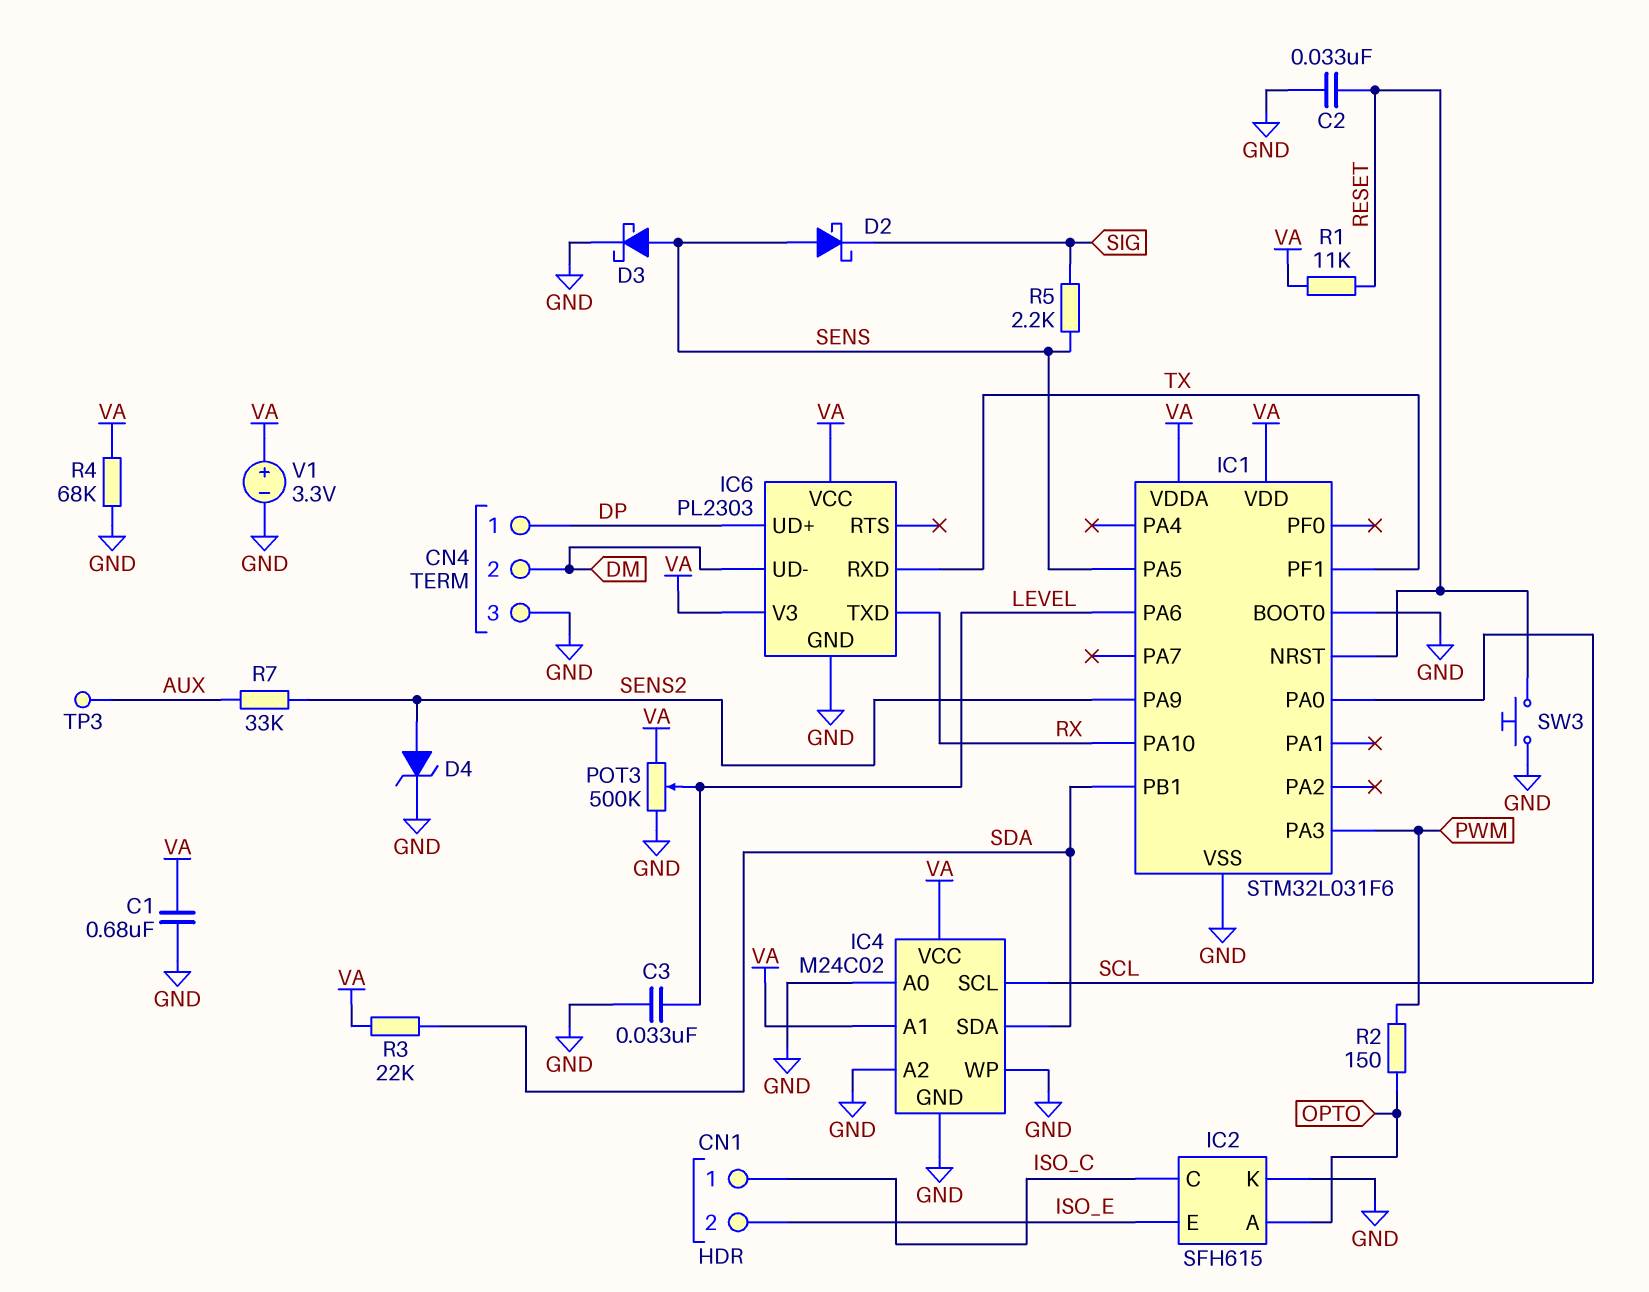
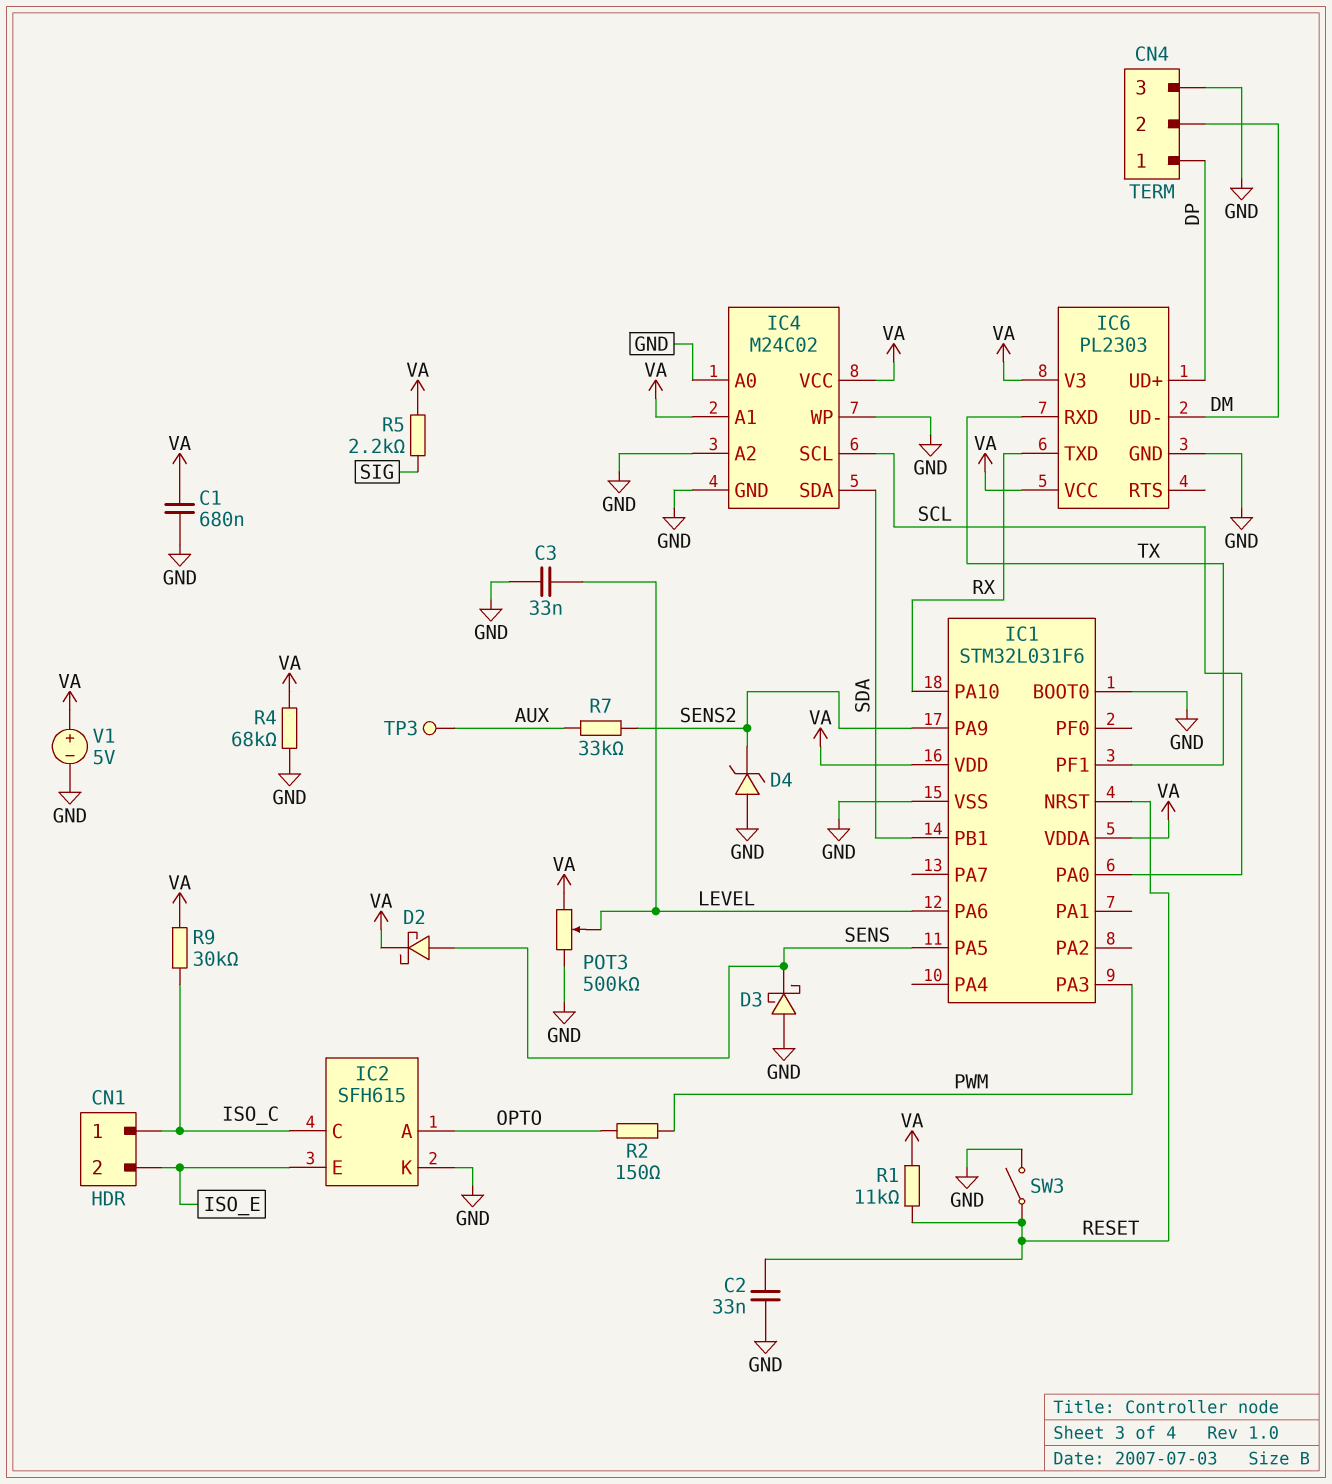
D2: schottky (A SENS, K SIG) -> schottky (A SENS, K VA)
D3: schottky (A SENS, K GND) -> schottky (A GND, K SENS)
D4: zener (A SENS2, K GND) -> zener (A GND, K SENS2)
R3: 22k (SDA, VA) -> none
R5: 2.2k (SENS, SIG) -> 2.2k (SIG, VA)
R9: none -> 30k (ISO_C, VA)
SW3: button (GND, RESET) -> switch (GND, RESET)
V1: 3.3V (plus VA, minus GND) -> 5V (plus VA, minus GND)

